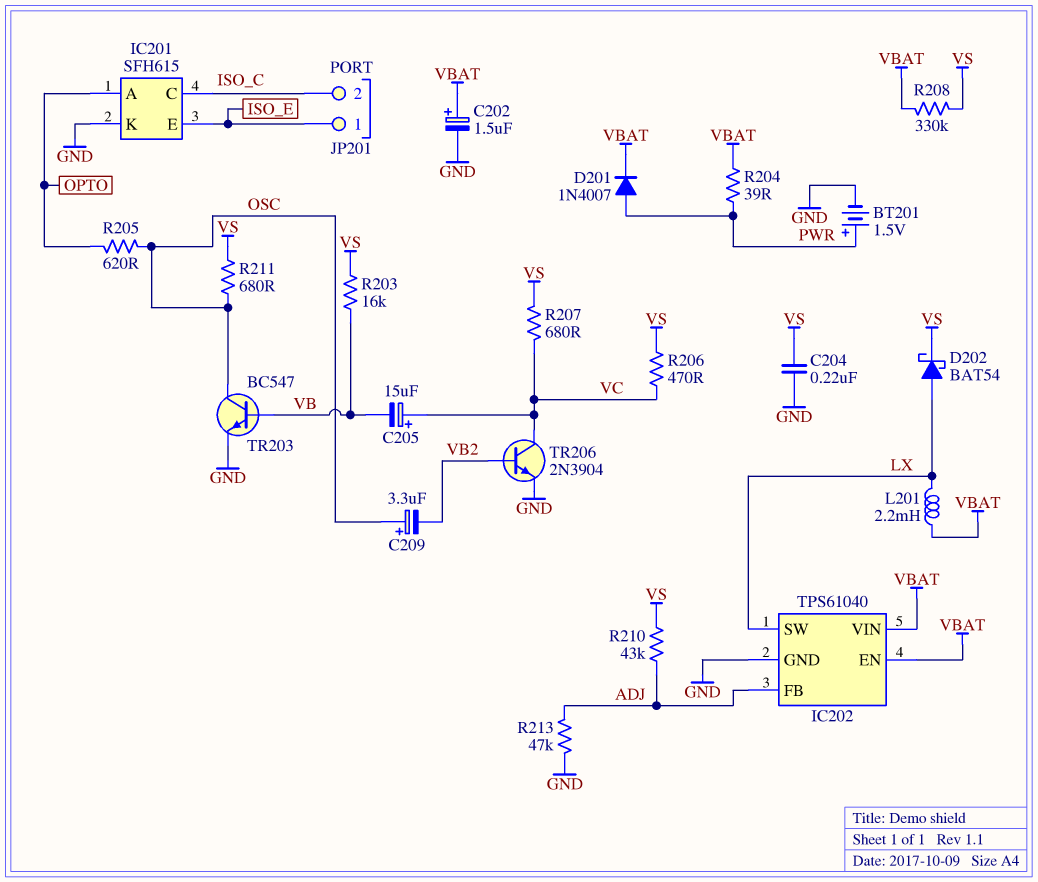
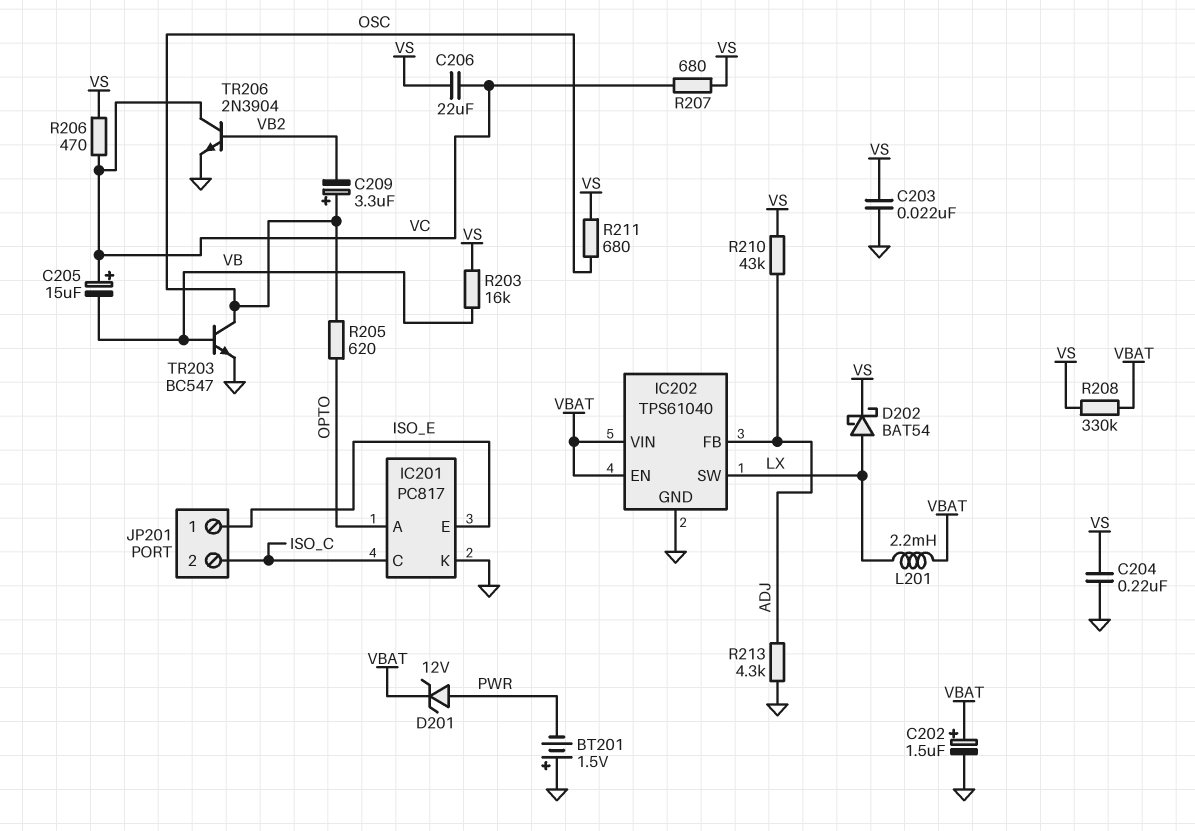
BT201: 1.5V (plus PWR, minus GND) -> 1.5V (plus GND, minus PWR)
C203: none -> 22nF (GND, VS)
C206: none -> 22uF (VC, VS)
D201: diode 1N4007 (A PWR, K VBAT) -> zener 12V (A PWR, K VBAT)
IC201: SFH615 -> PC817
R204: 39 (PWR, VBAT) -> none
R213: 47k (ADJ, GND) -> 4.3k (ADJ, GND)

